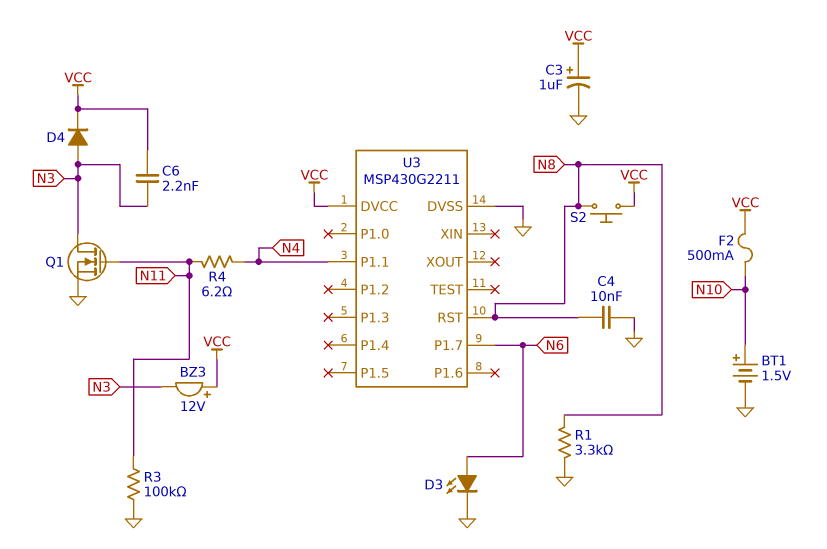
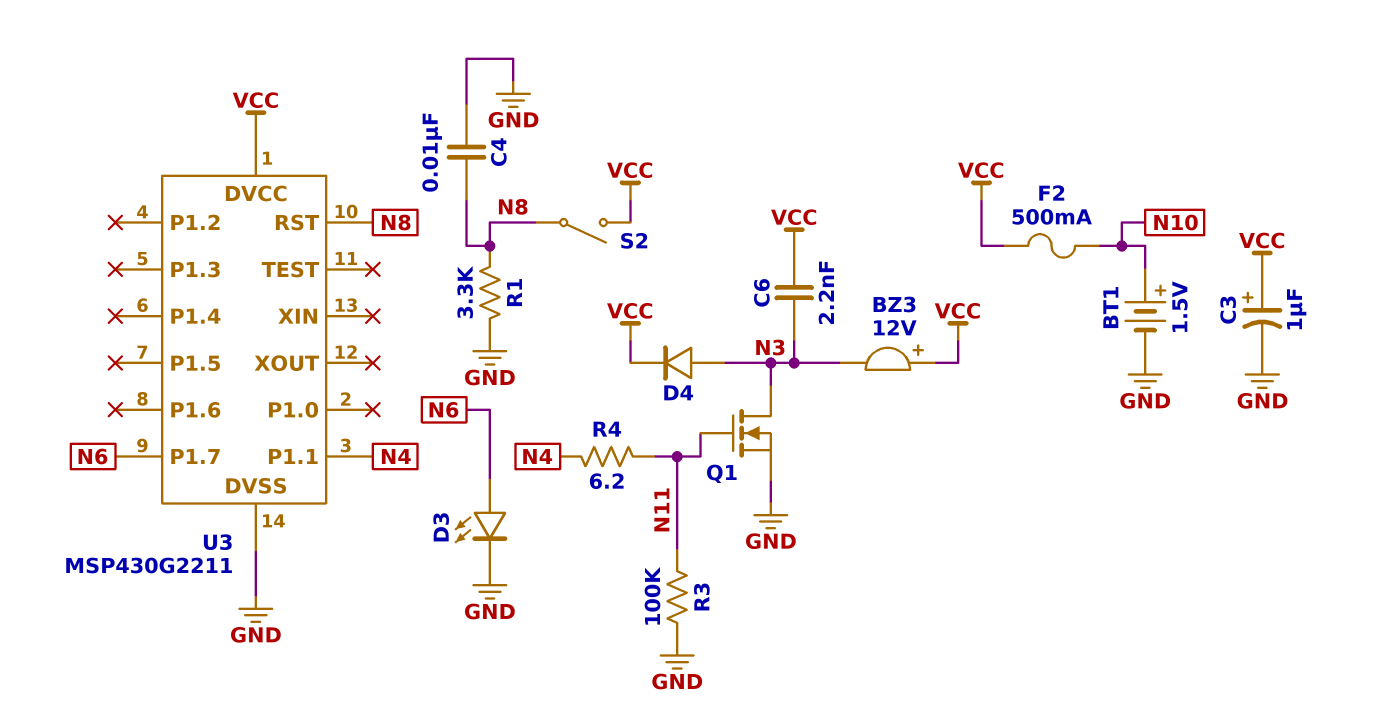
S2: button (N8, VCC) -> switch (N8, VCC)

